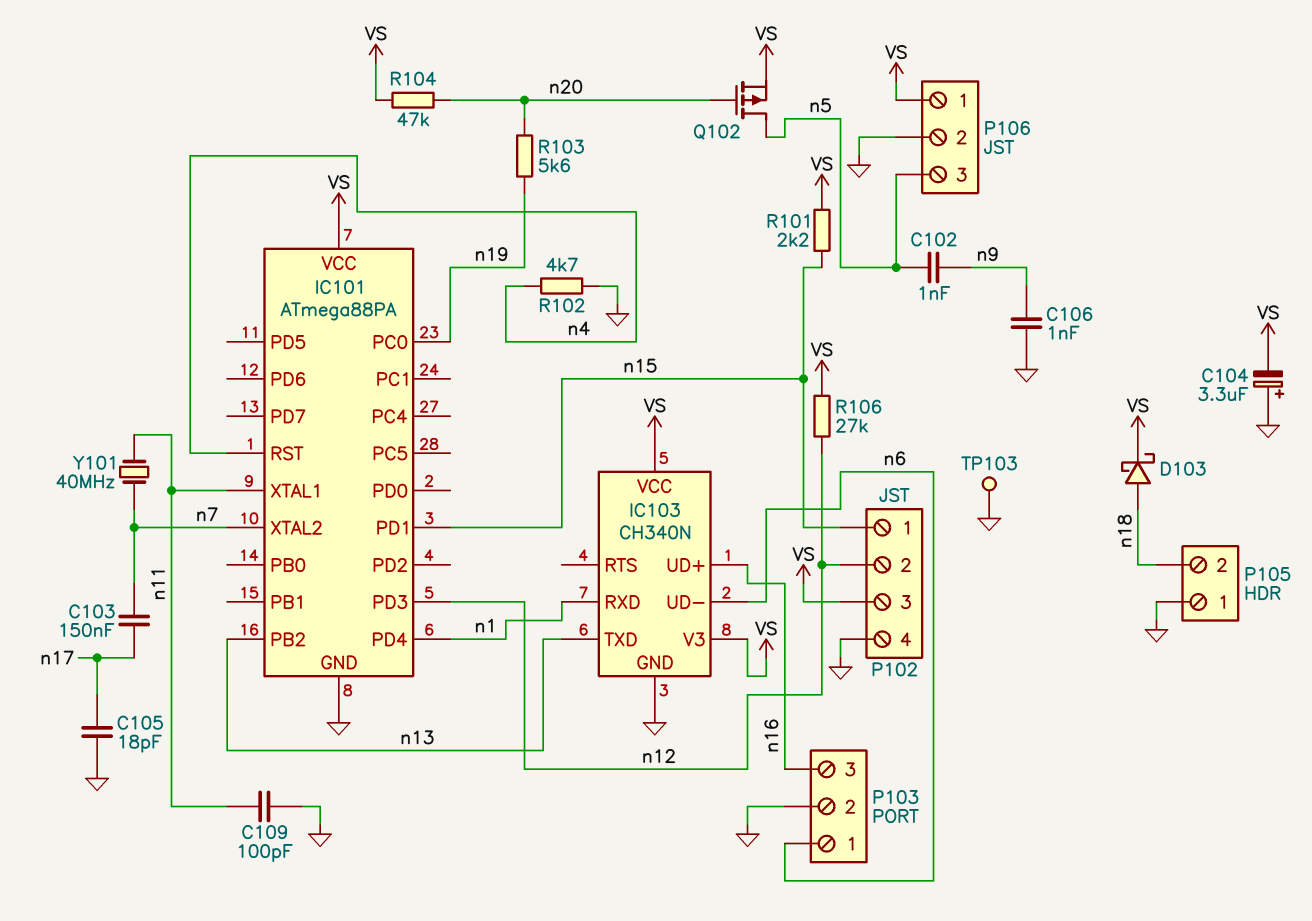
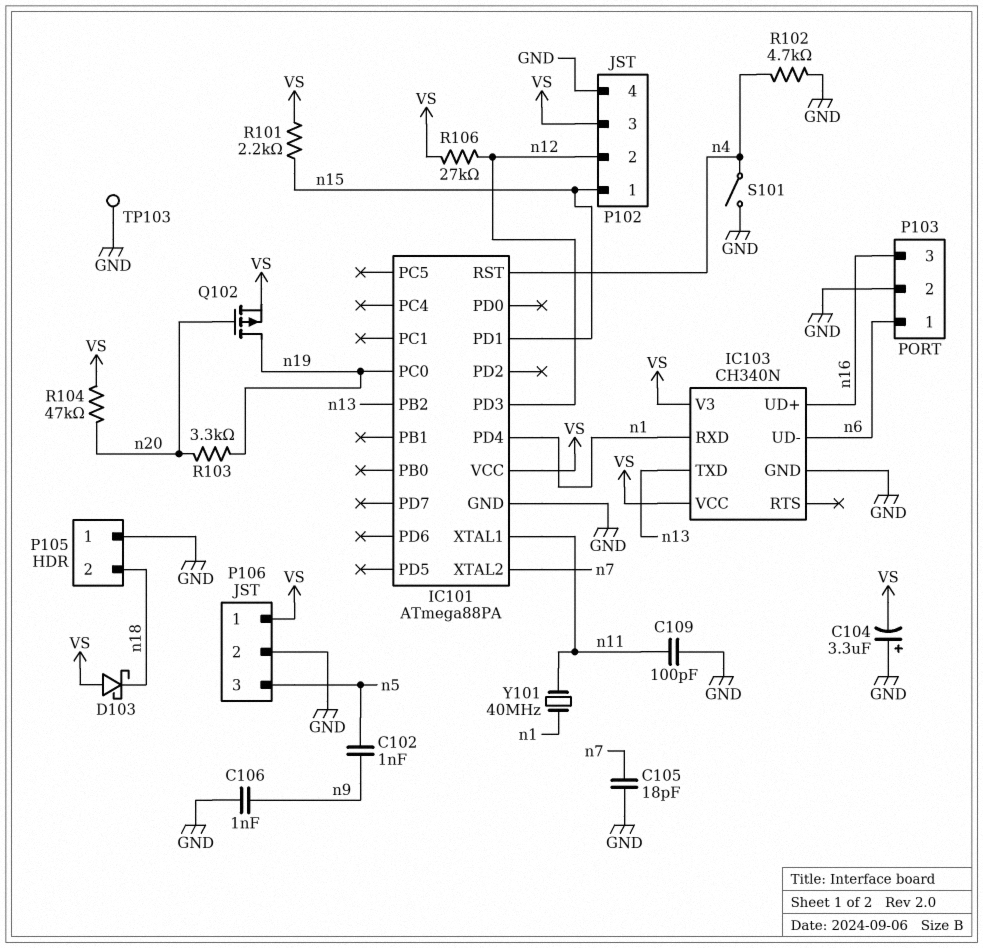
C103: 150nF (n7, n17) -> none
C105: 18pF (GND, n17) -> 18pF (GND, n7)
D103: schottky (A n18, K VS) -> schottky (A VS, K n18)
Q102: PMOS (G n20, D n5, S VS) -> PMOS (G n20, D n19, S VS)
R103: 5.6k (n19, n20) -> 3.3k (n19, n20)
S101: none -> switch (GND, n4)
Y101: 40MHz (n7, n11) -> 40MHz (n1, n11)

